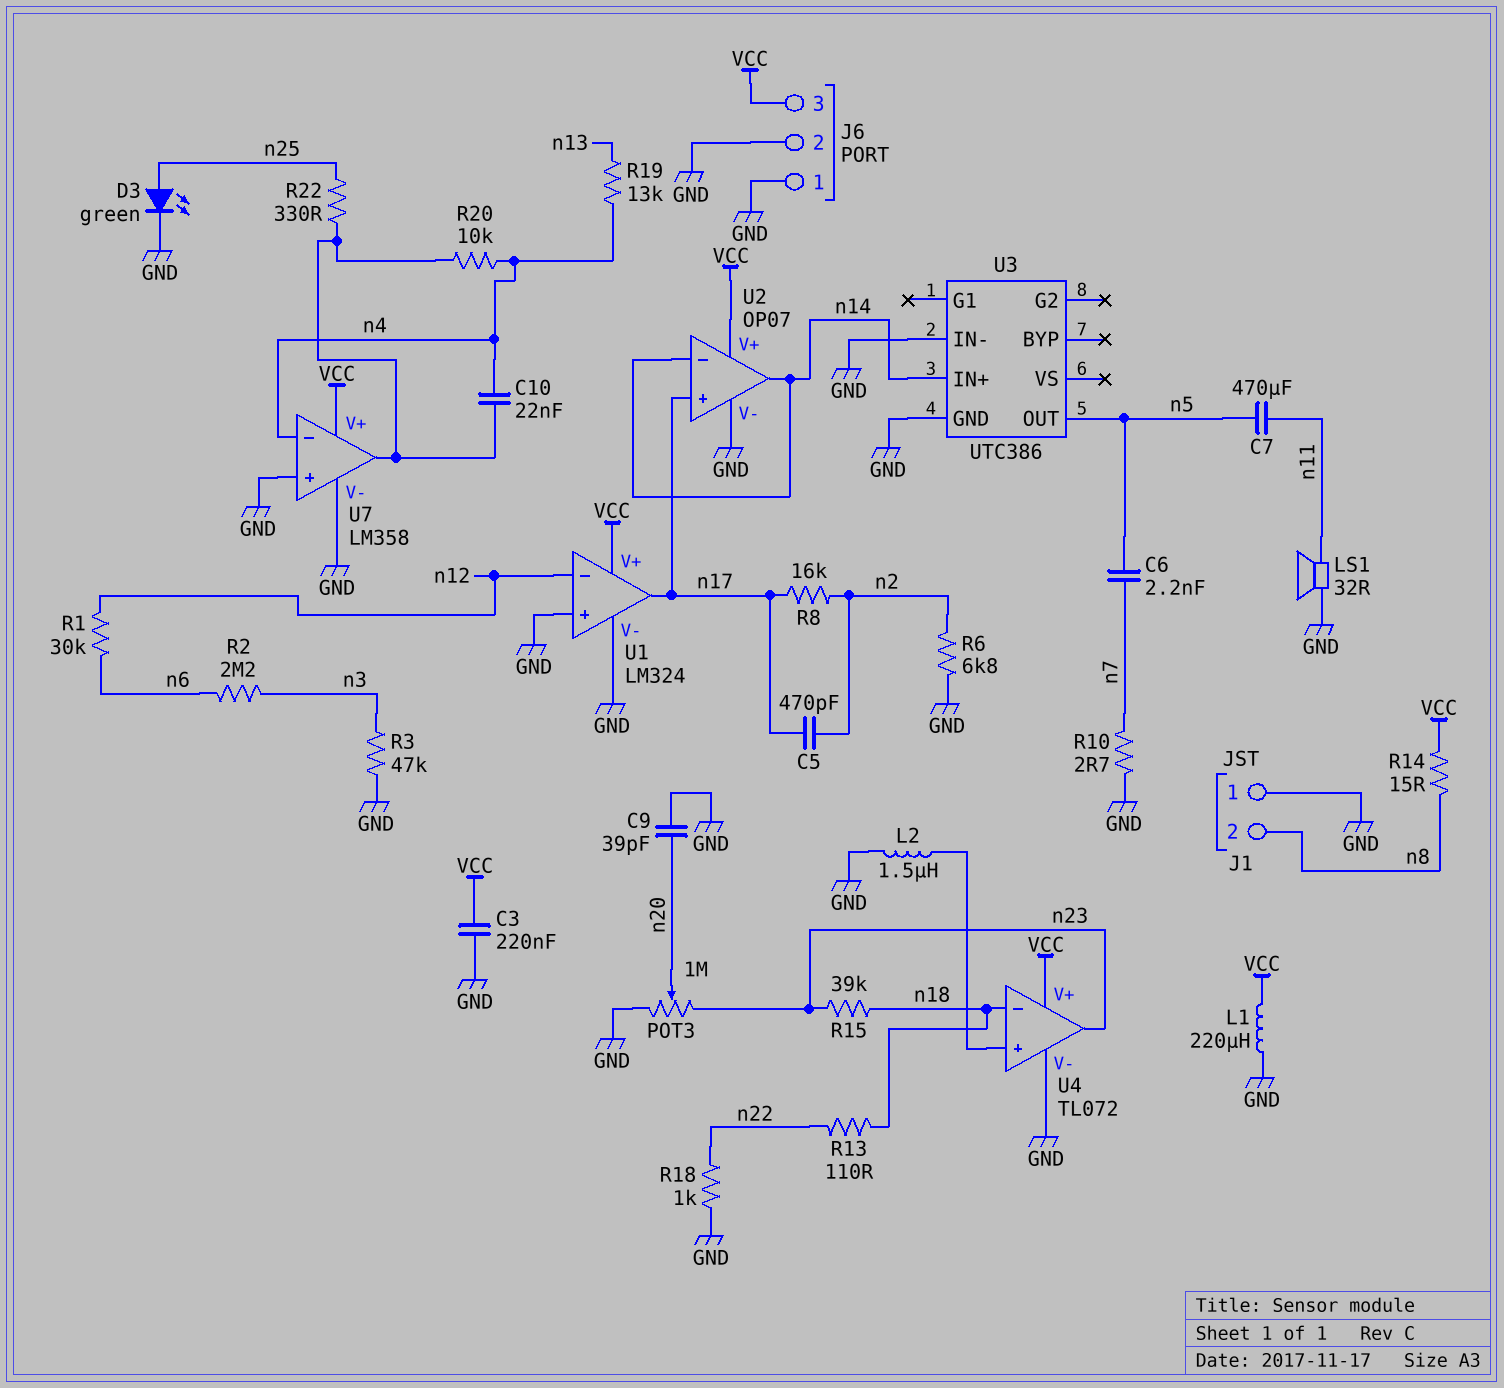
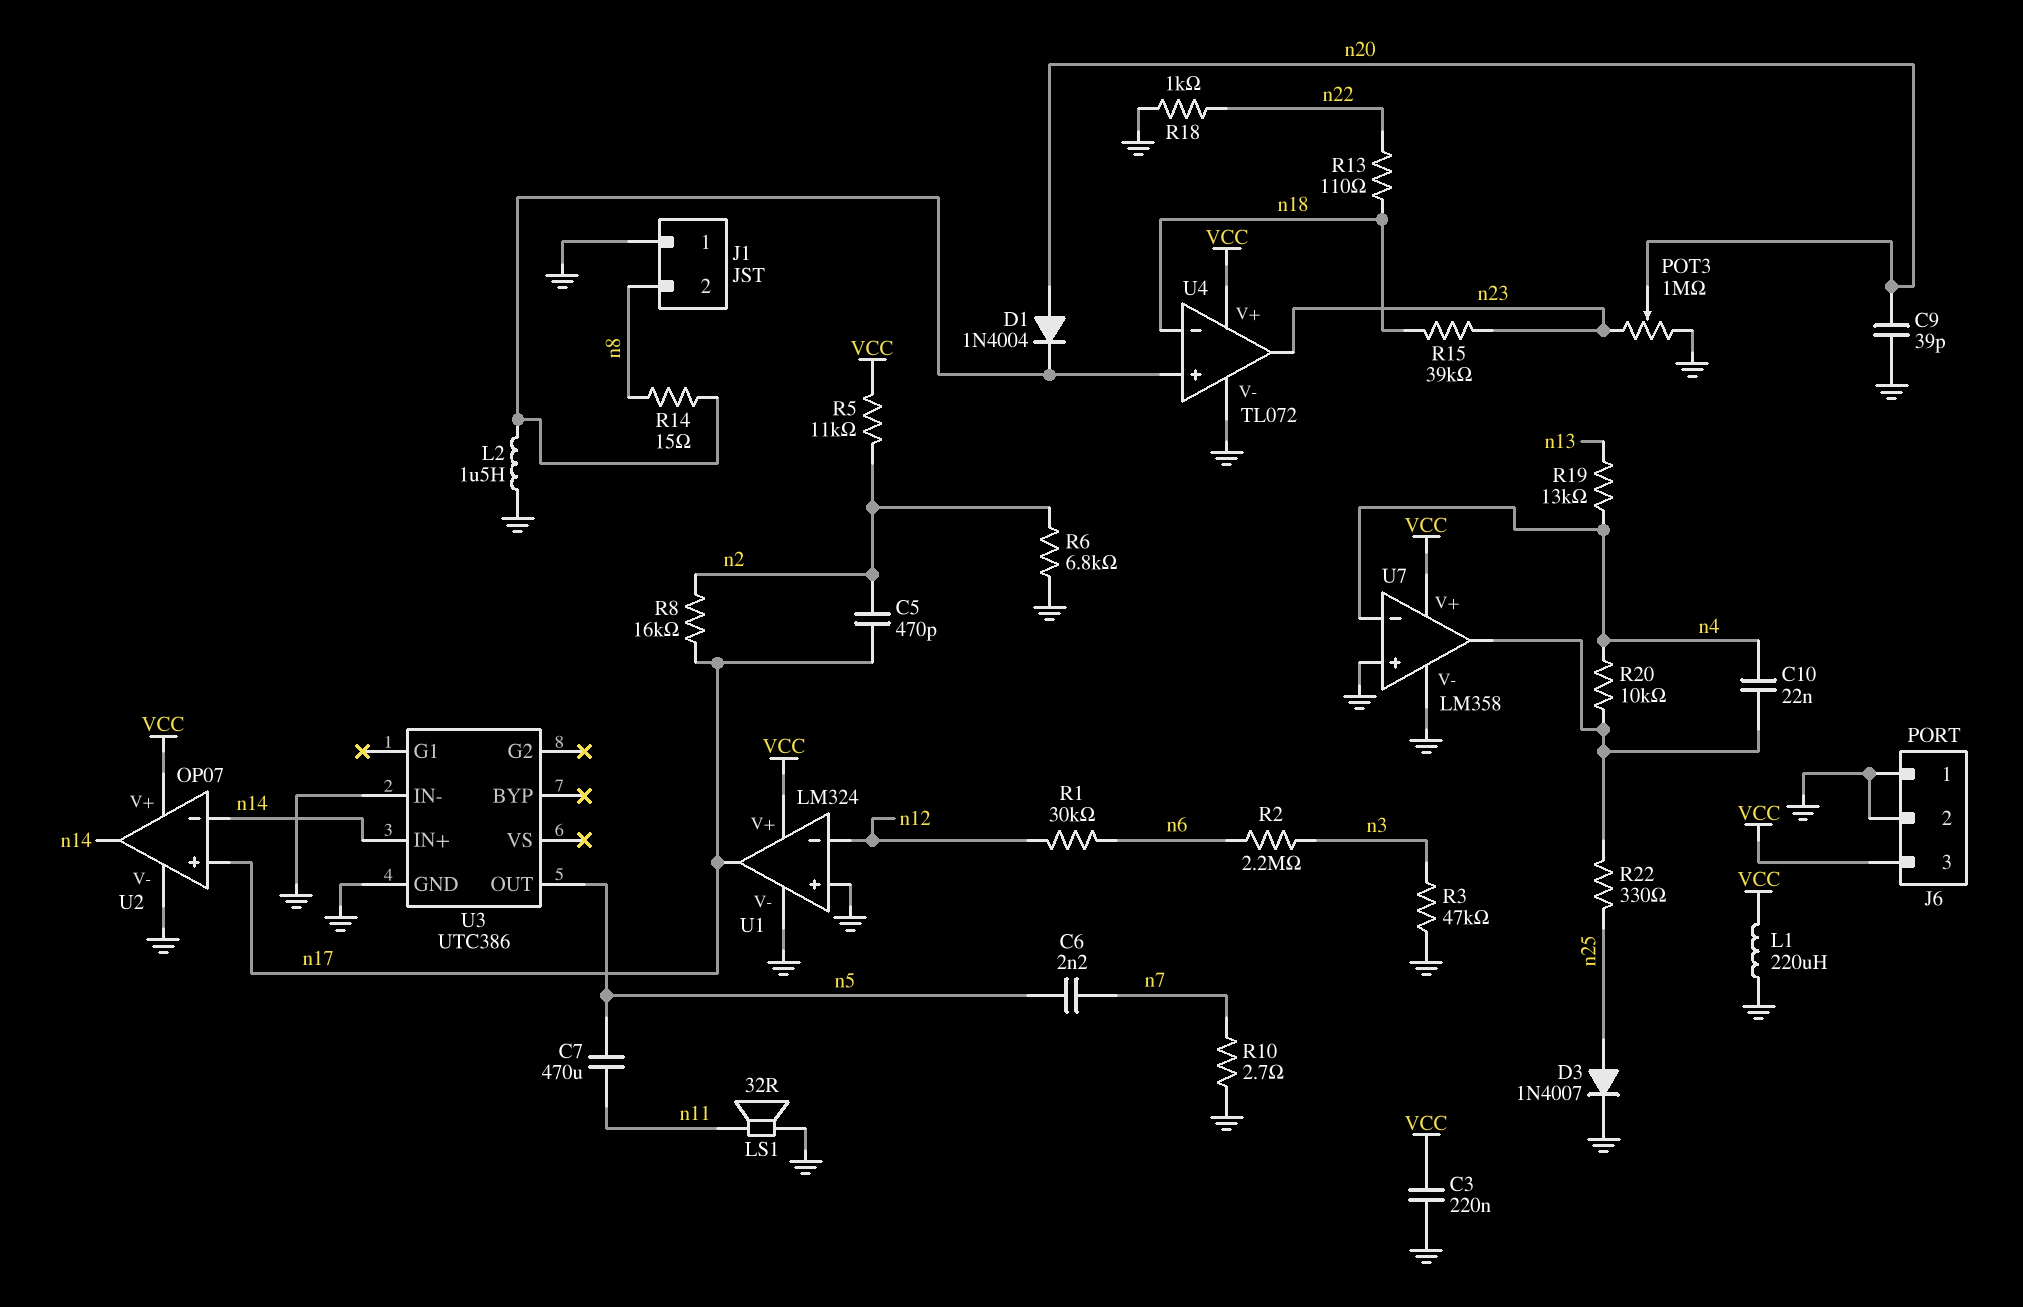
D1: none -> diode 1N4004 (A n20, K U4/in+)
D3: LED green (A n25, K GND) -> diode 1N4007 (A n25, K GND)
R5: none -> 11k (VCC, n2)
R14: 15 (VCC, n8) -> 15 (U4/in+, n8)

